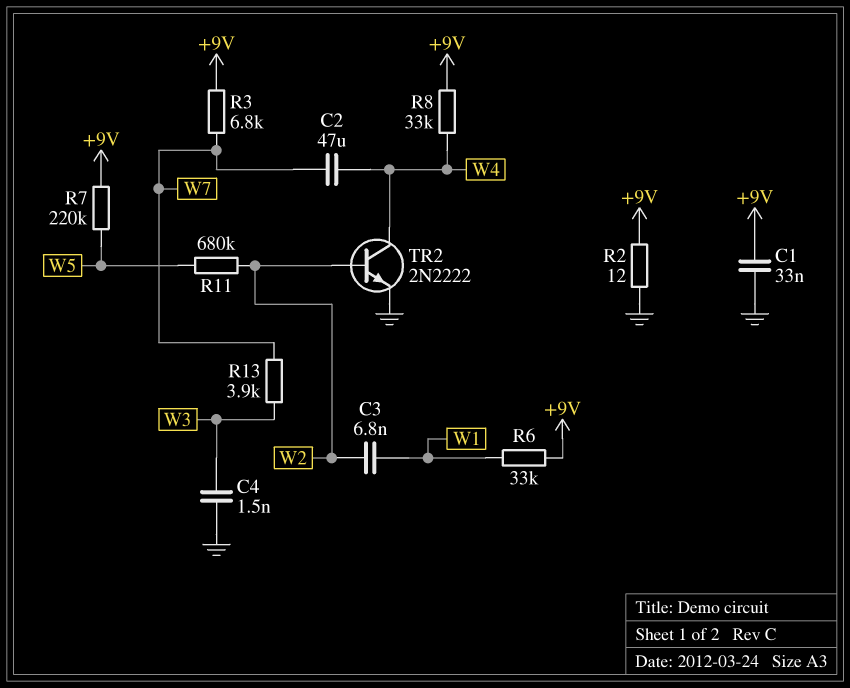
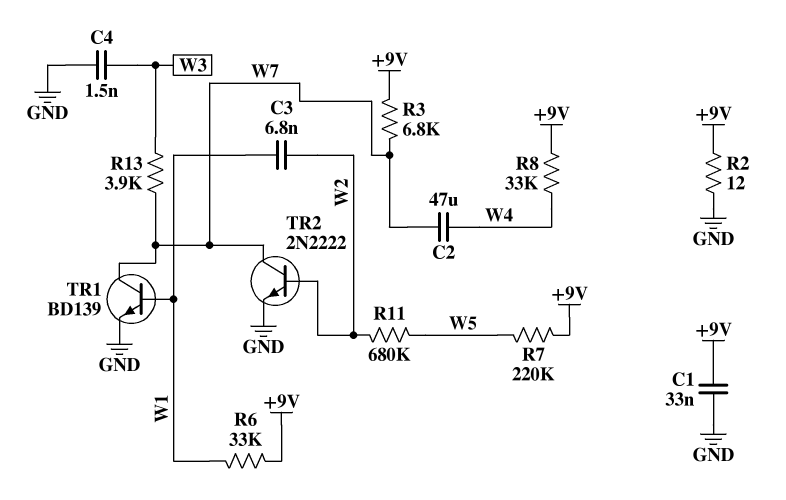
TR1: none -> NPN BD139 (B W1, C W7, E GND)
TR2: NPN 2N2222 (B W2, C W4, E GND) -> NPN 2N2222 (B W2, C W7, E GND)

